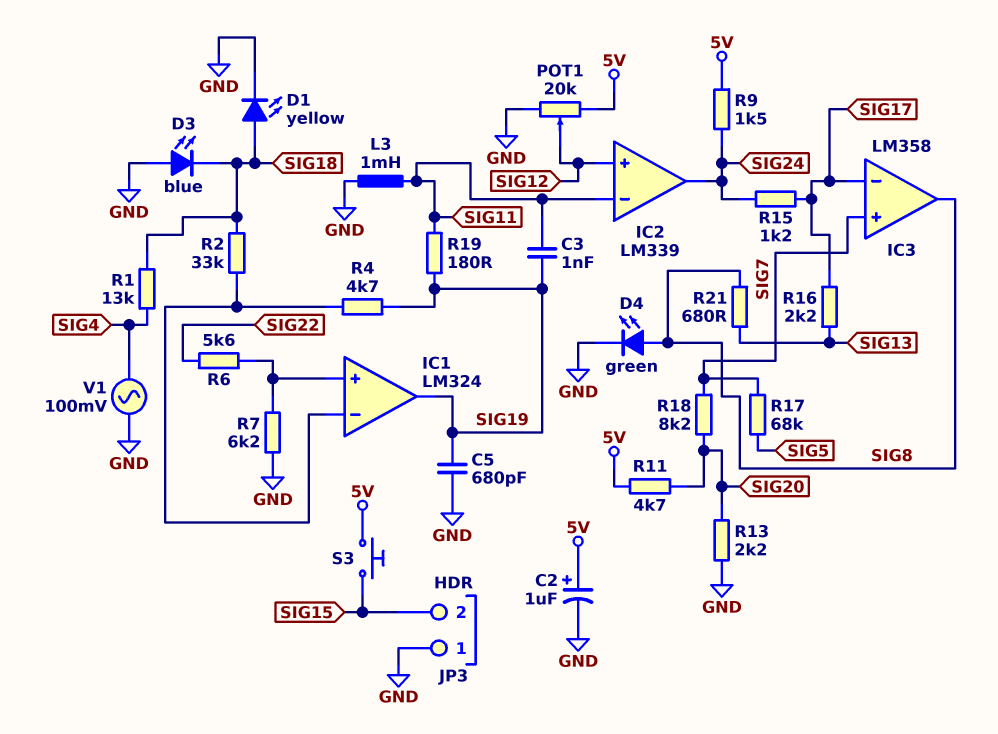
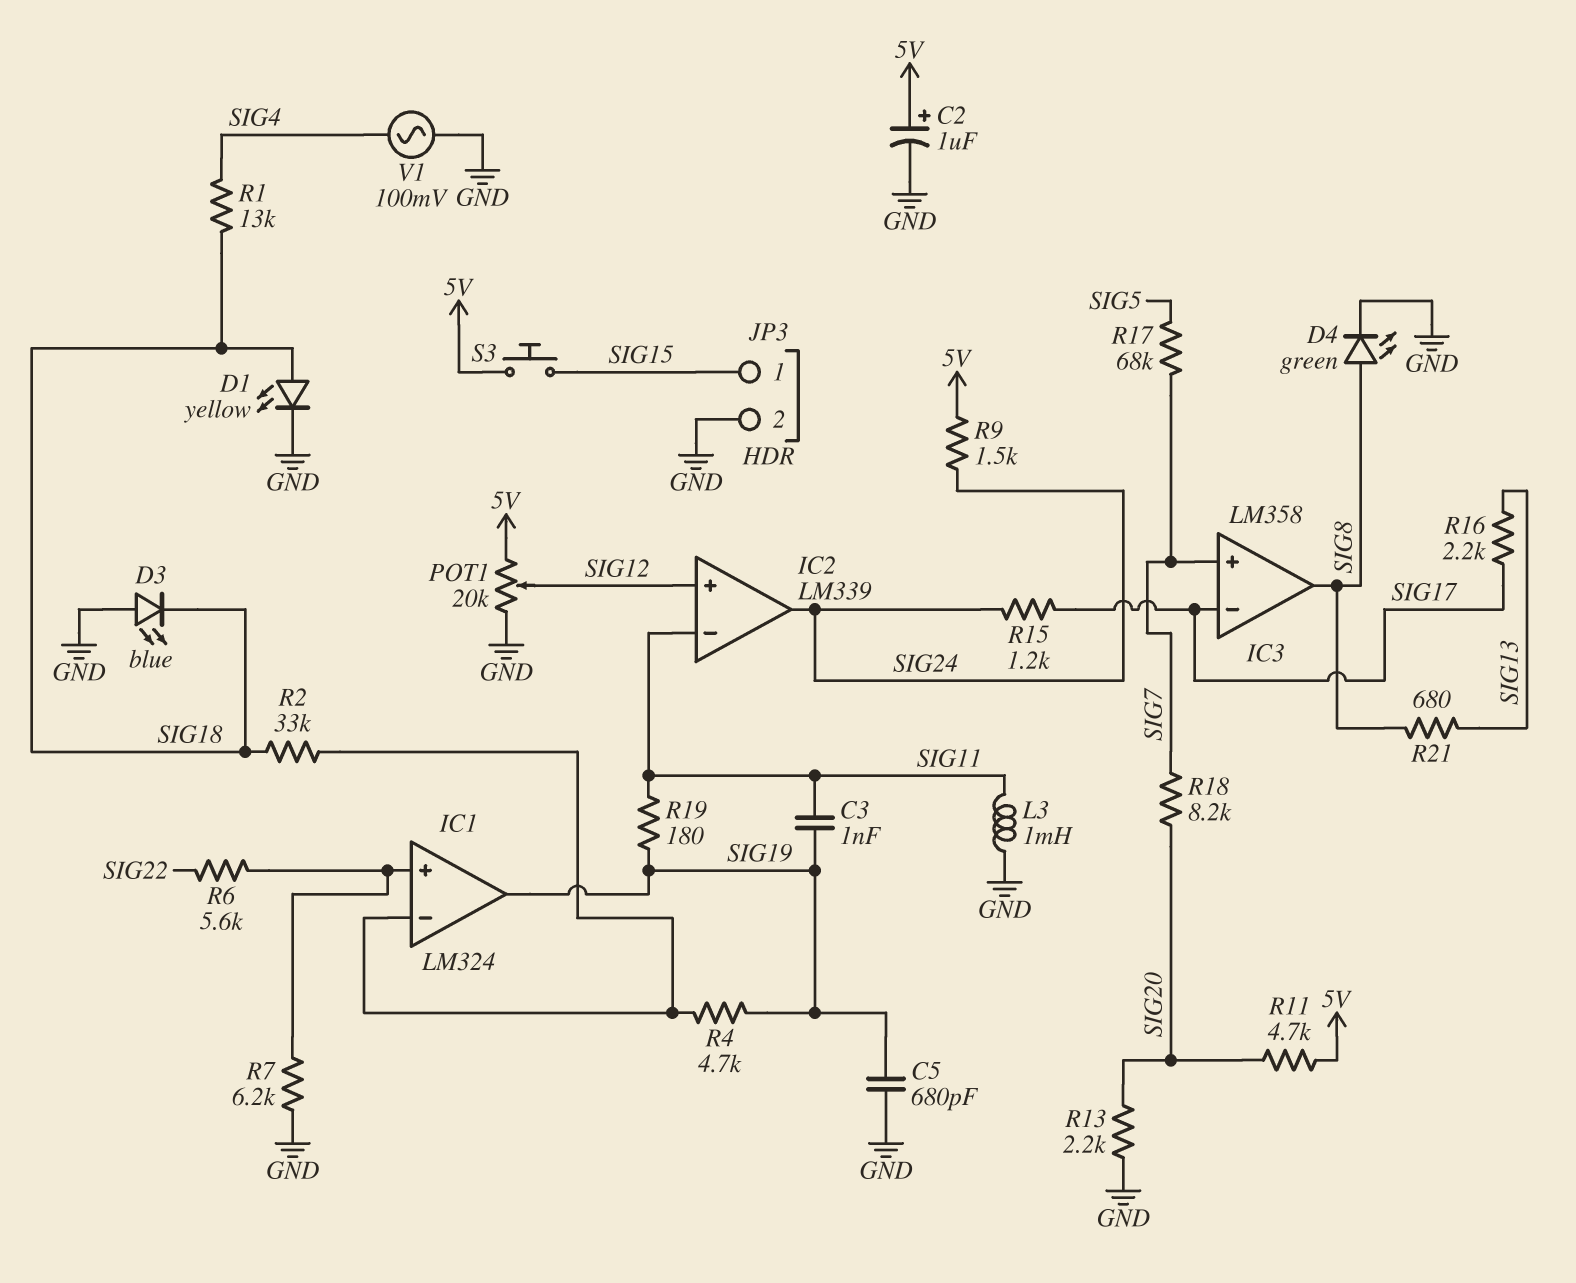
JP3 pin 1: GND -> SIG15
JP3 pin 2: SIG15 -> GND

